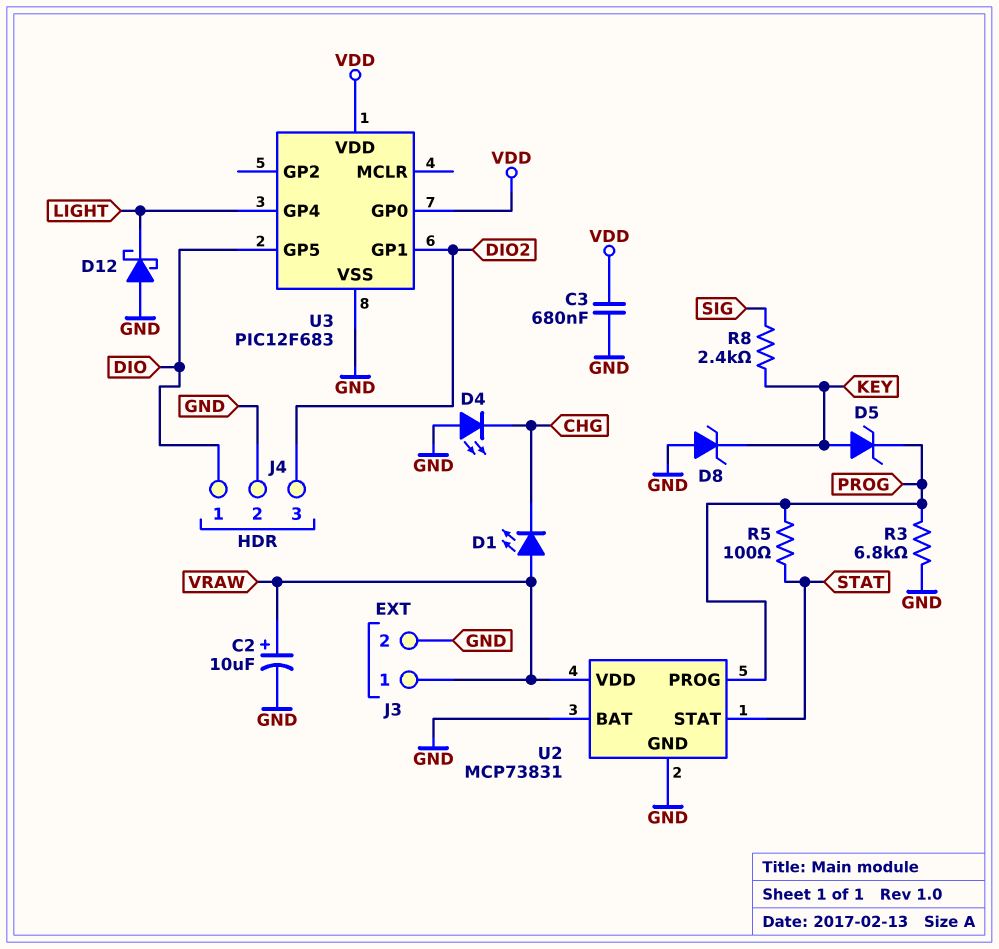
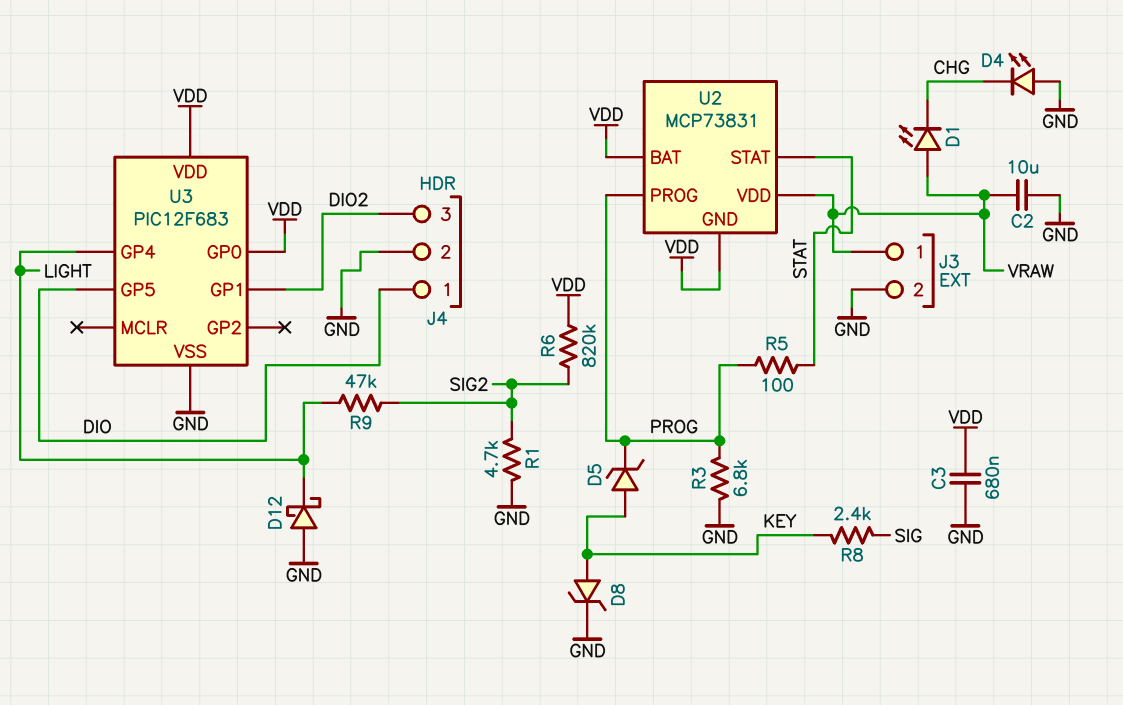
C2: 10uF (plus VRAW, minus GND) -> 10uF (GND, VRAW)
D8: zener (A GND, K KEY) -> zener (A KEY, K GND)
R1: none -> 4.7k (GND, SIG2)
R6: none -> 820k (SIG2, VDD)
R9: none -> 47k (LIGHT, SIG2)
U2 pin BAT: GND -> VDD
U2 pin GND: GND -> VDD

